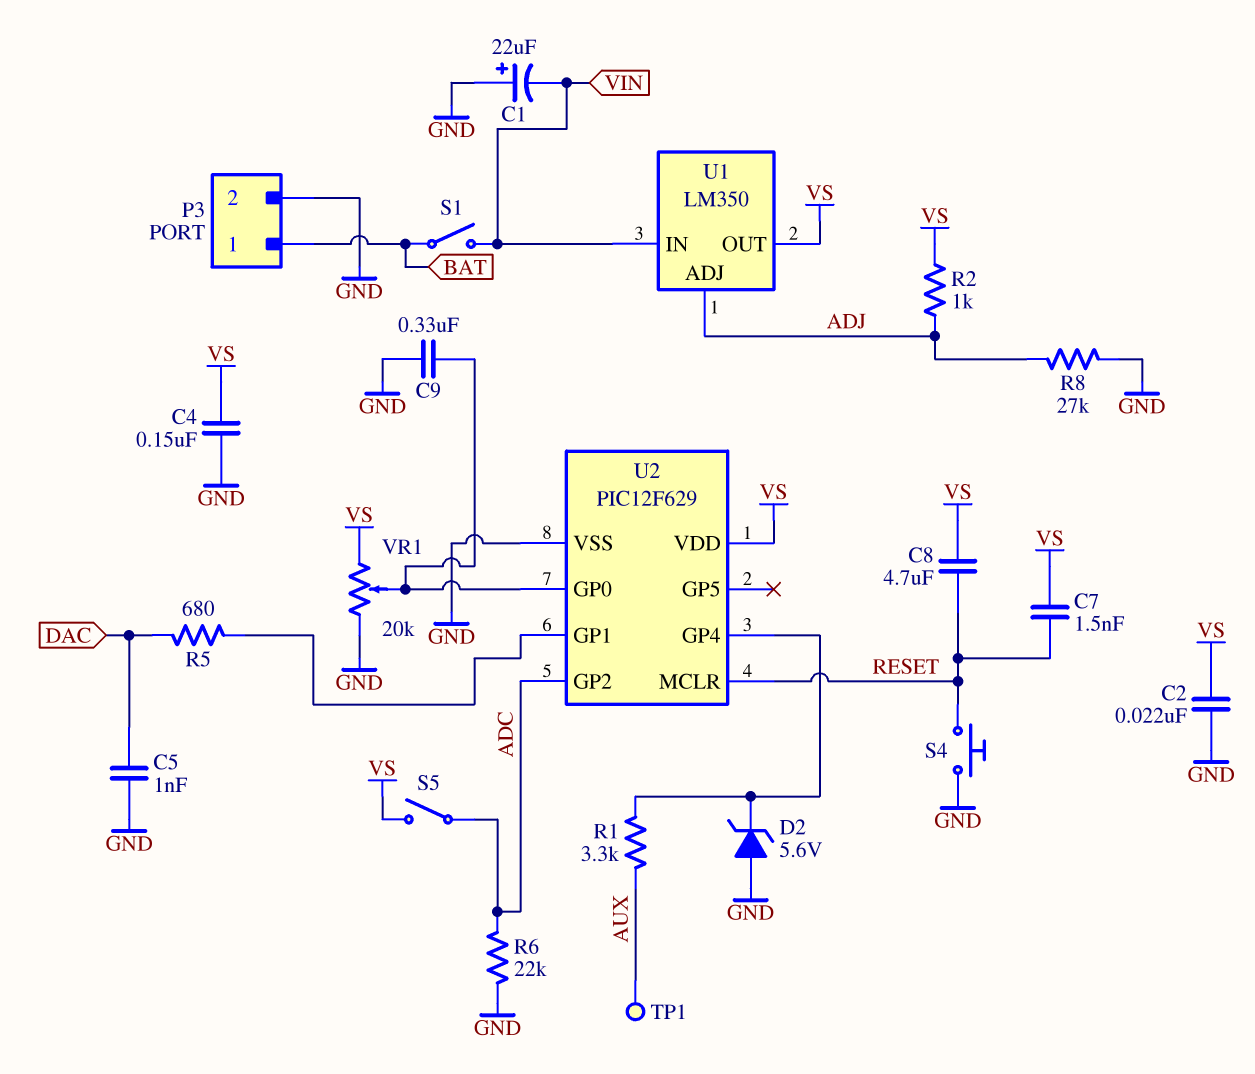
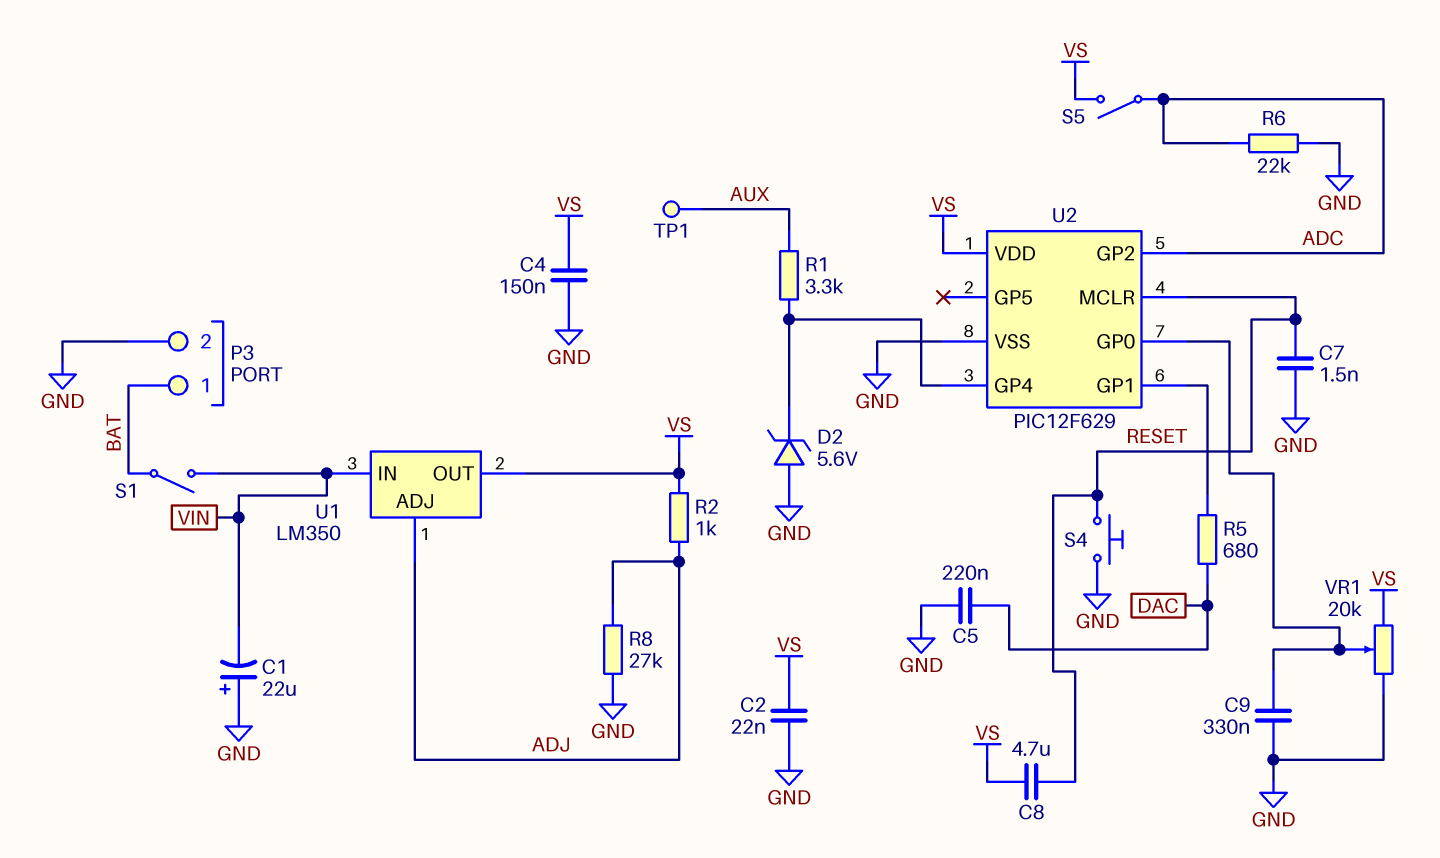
C5: 1nF (DAC, GND) -> 220nF (DAC, GND)
C7: 1.5nF (RESET, VS) -> 1.5nF (GND, RESET)

